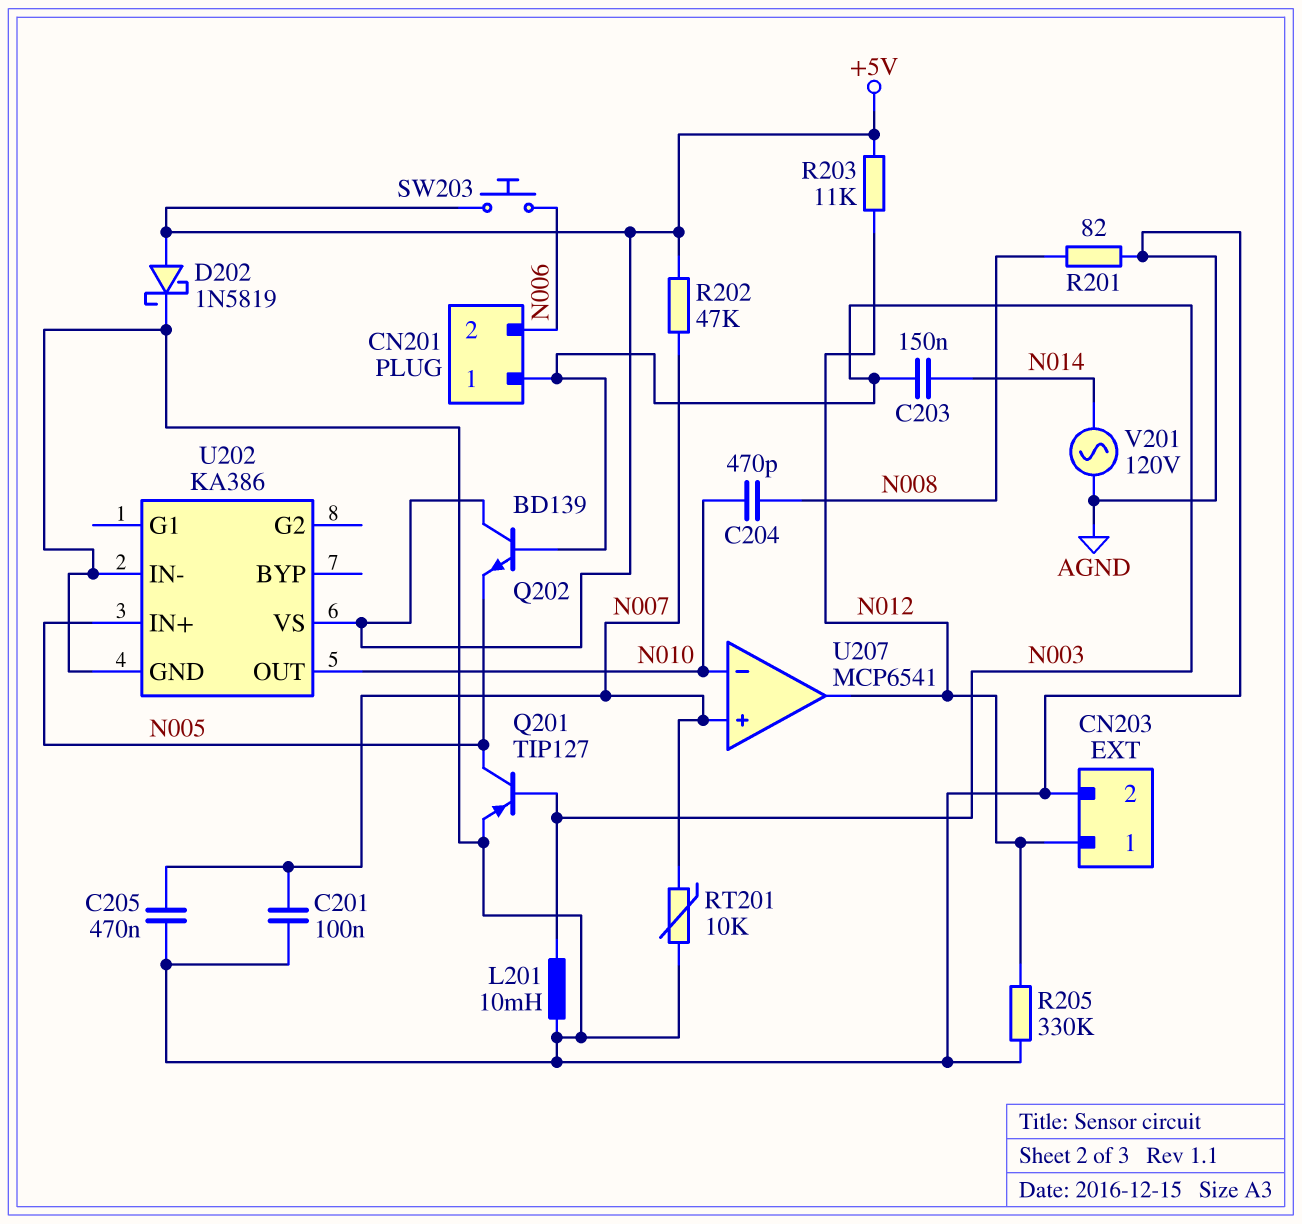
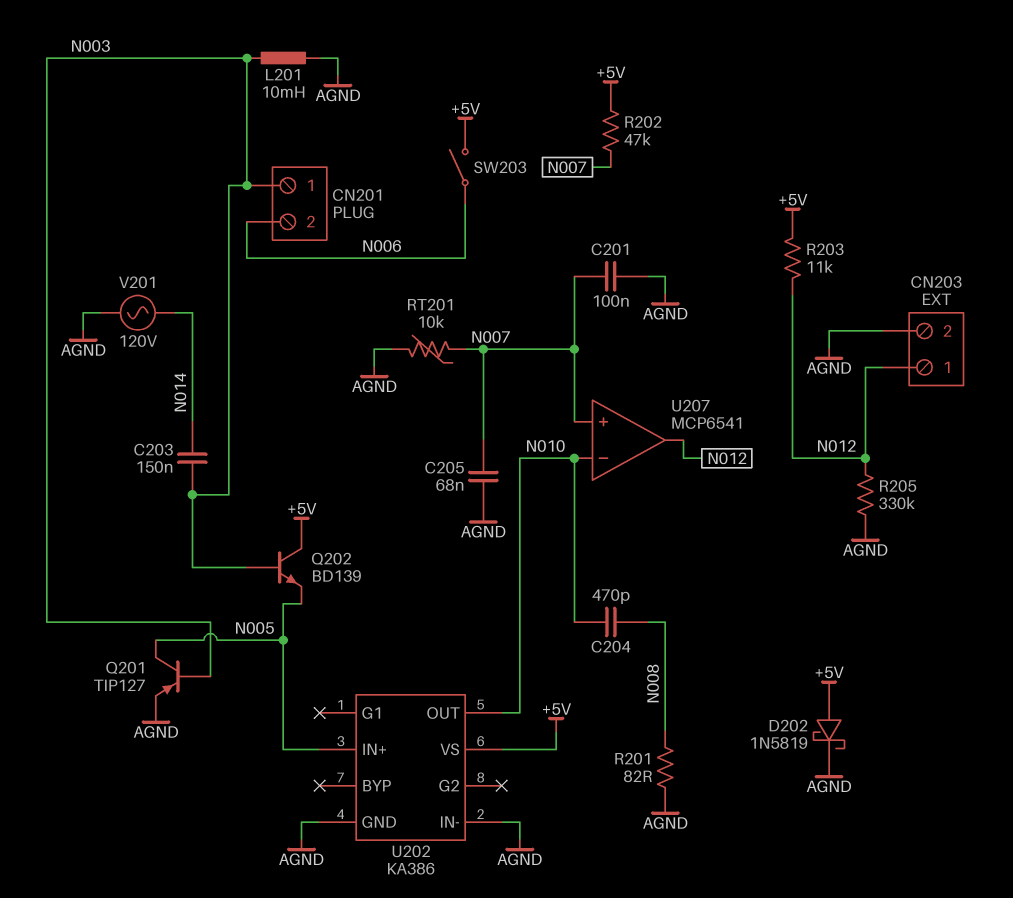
C205: 470nF (AGND, N007) -> 68nF (AGND, N007)
SW203: button (+5V, N006) -> switch (+5V, N006)

